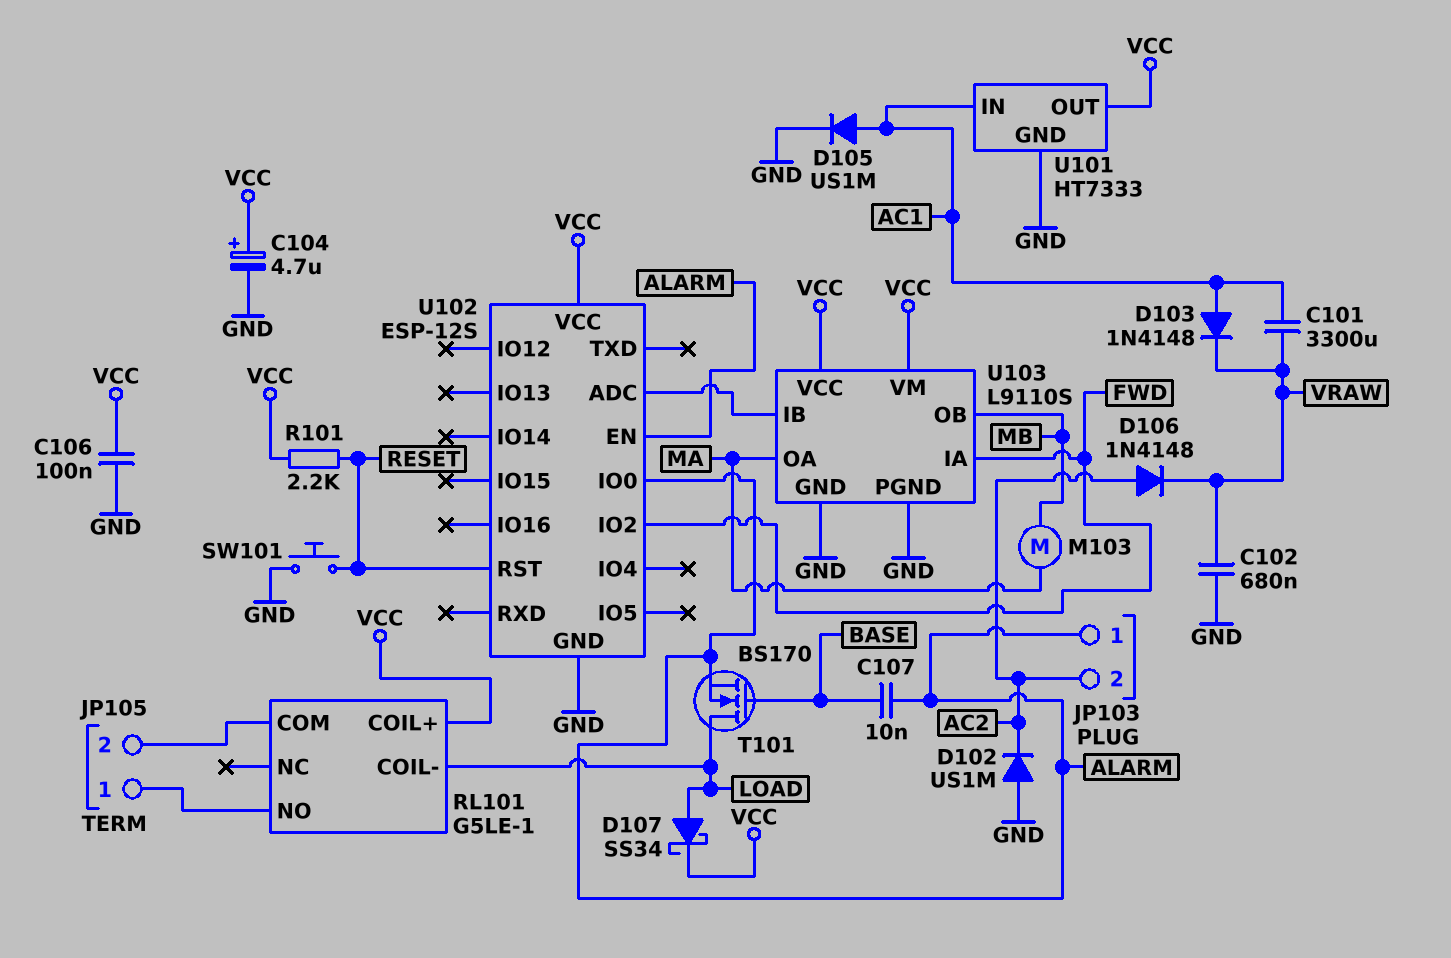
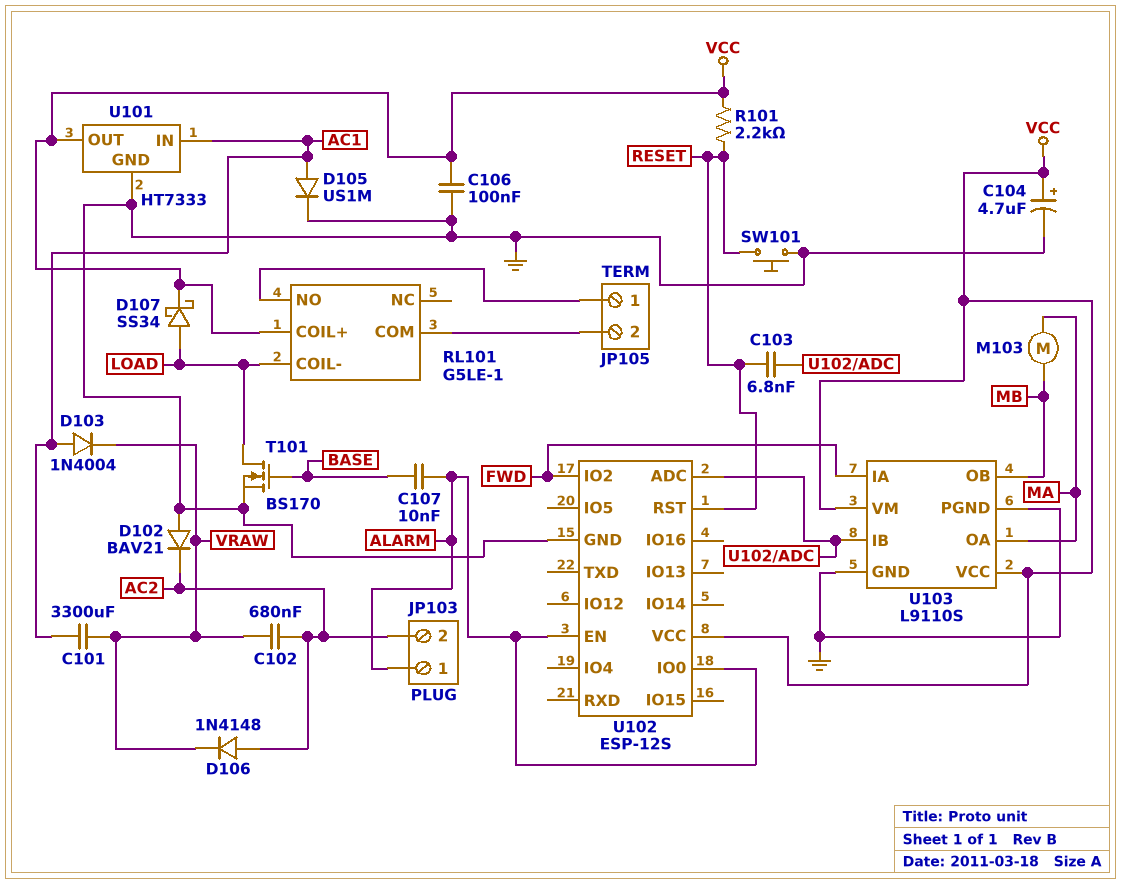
C102: 680nF (GND, VRAW) -> 680nF (AC2, VRAW)
C103: none -> 6.8nF (RESET, U102/ADC)
D102: diode US1M (A GND, K AC2) -> diode BAV21 (A GND, K AC2)
D103: diode 1N4148 (A AC1, K VRAW) -> diode 1N4004 (A AC1, K VRAW)
T101: NMOS BS170 (G BASE, D LOAD, S ALARM) -> NMOS BS170 (G BASE, D LOAD, S GND)

